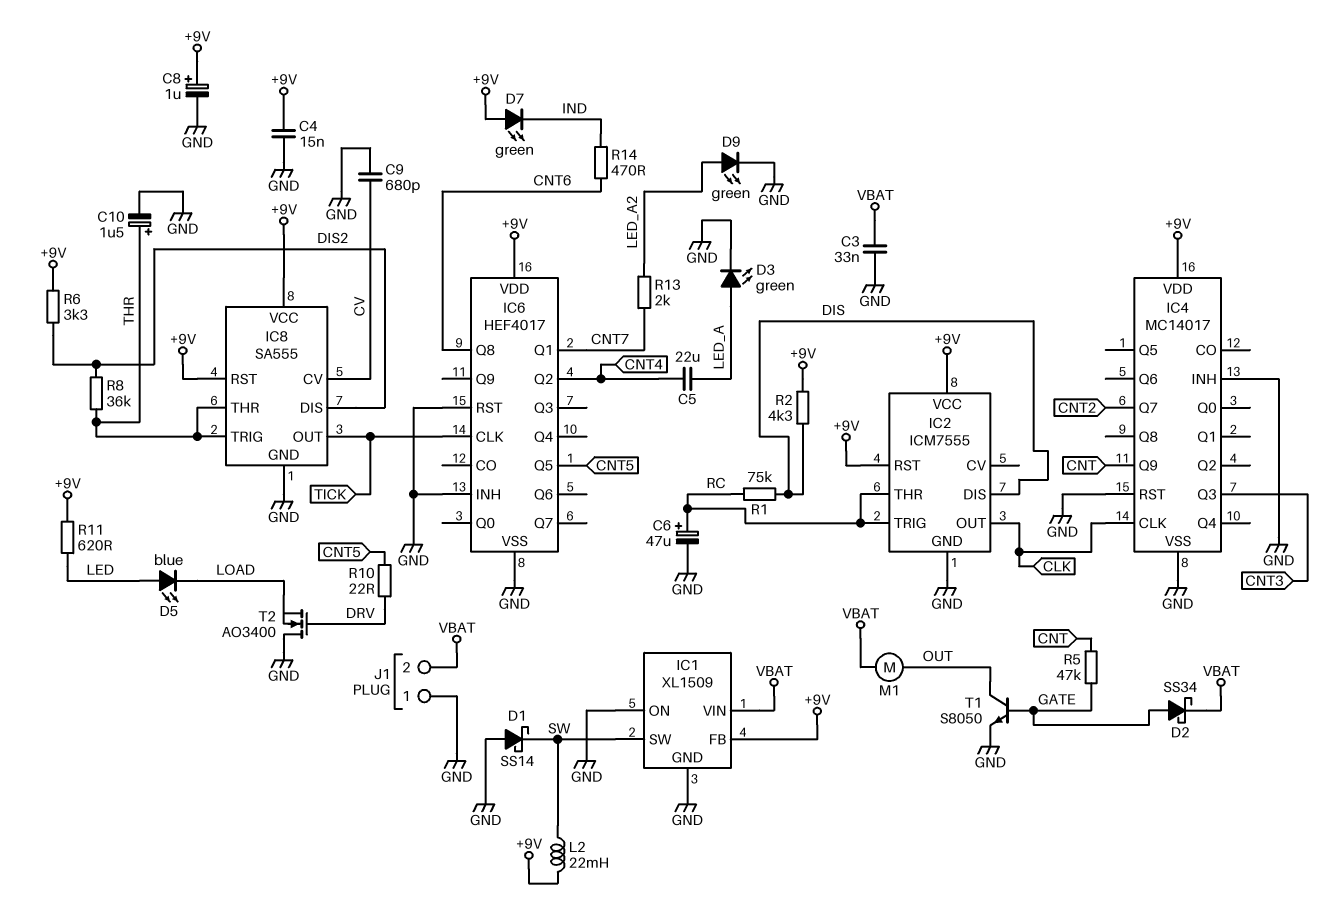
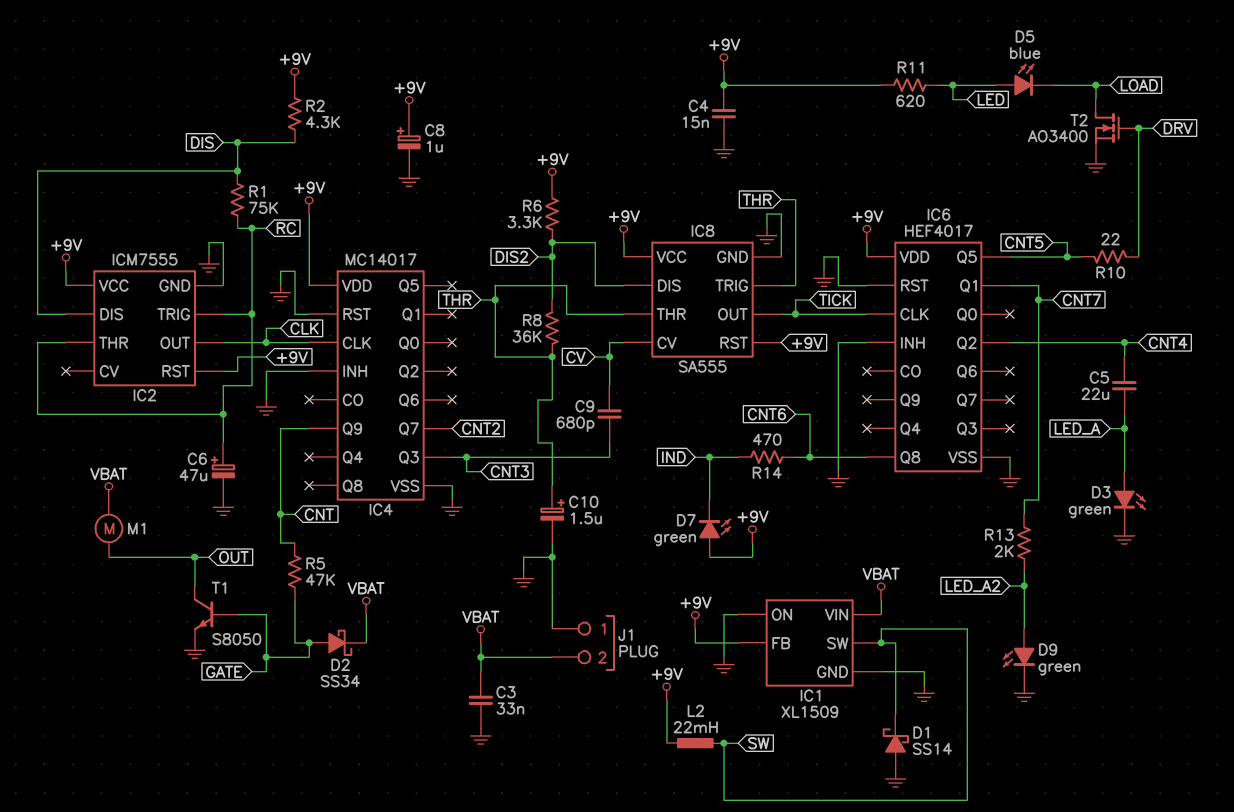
C9: 680pF (CV, GND) -> 680pF (CNT3, CV)
T2: NMOS AO3400 (G DRV, D GND, S LOAD) -> NMOS AO3400 (G DRV, D LOAD, S GND)

